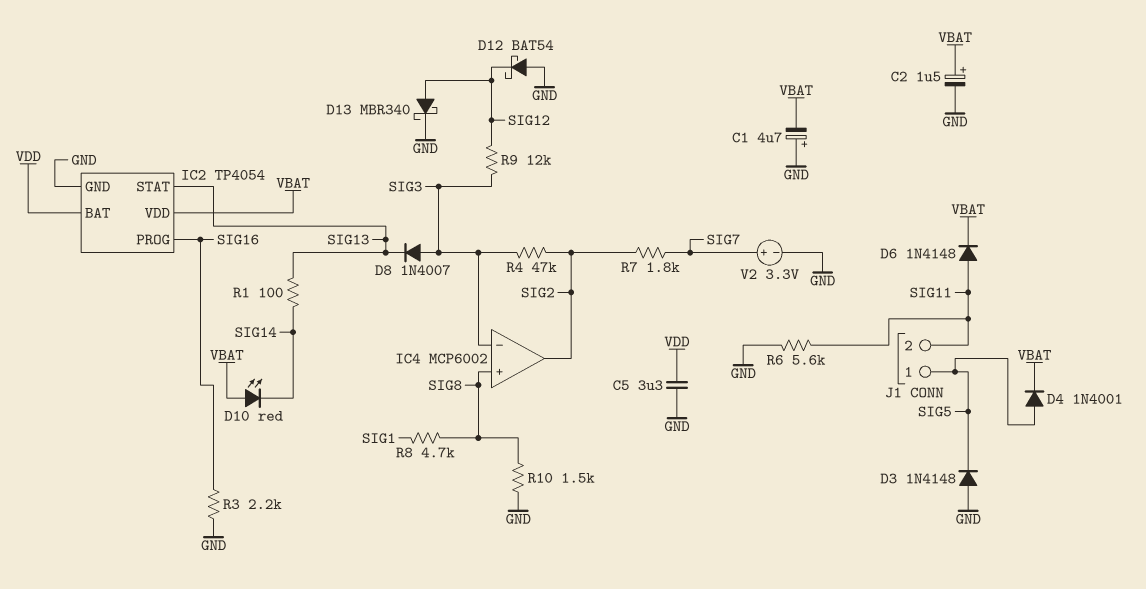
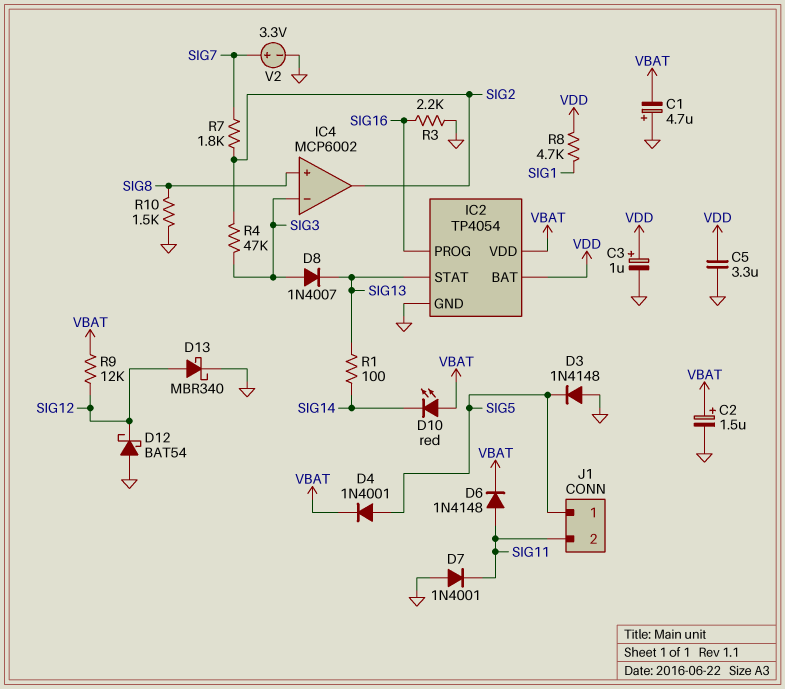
C3: none -> 1uF (plus VDD, minus GND)
D7: none -> diode 1N4001 (A GND, K SIG11)
R6: 5.6k (GND, SIG11) -> none
R8: 4.7k (SIG1, SIG8) -> 4.7k (SIG1, VDD)
R9: 12k (SIG3, SIG12) -> 12k (SIG12, VBAT)

